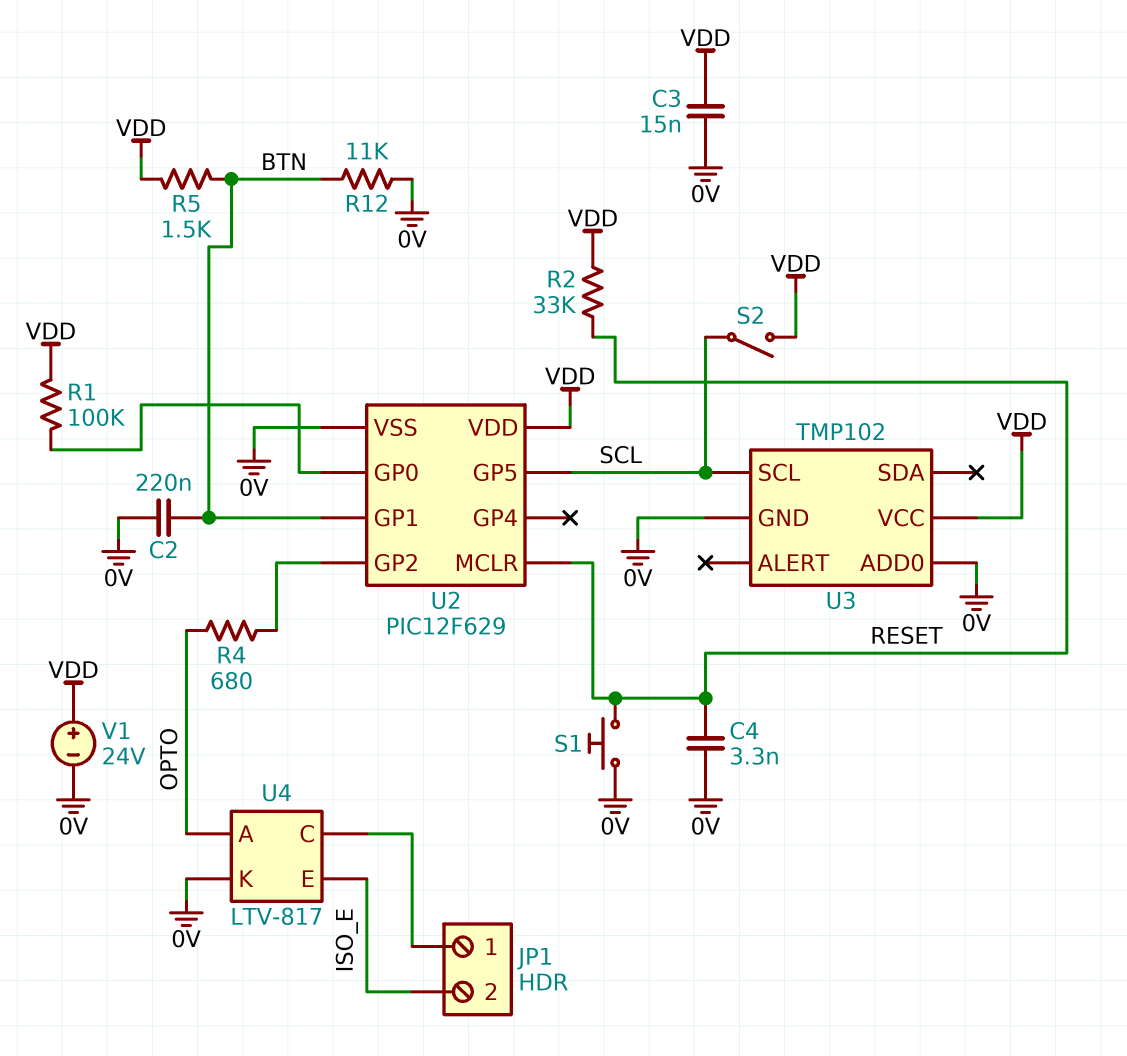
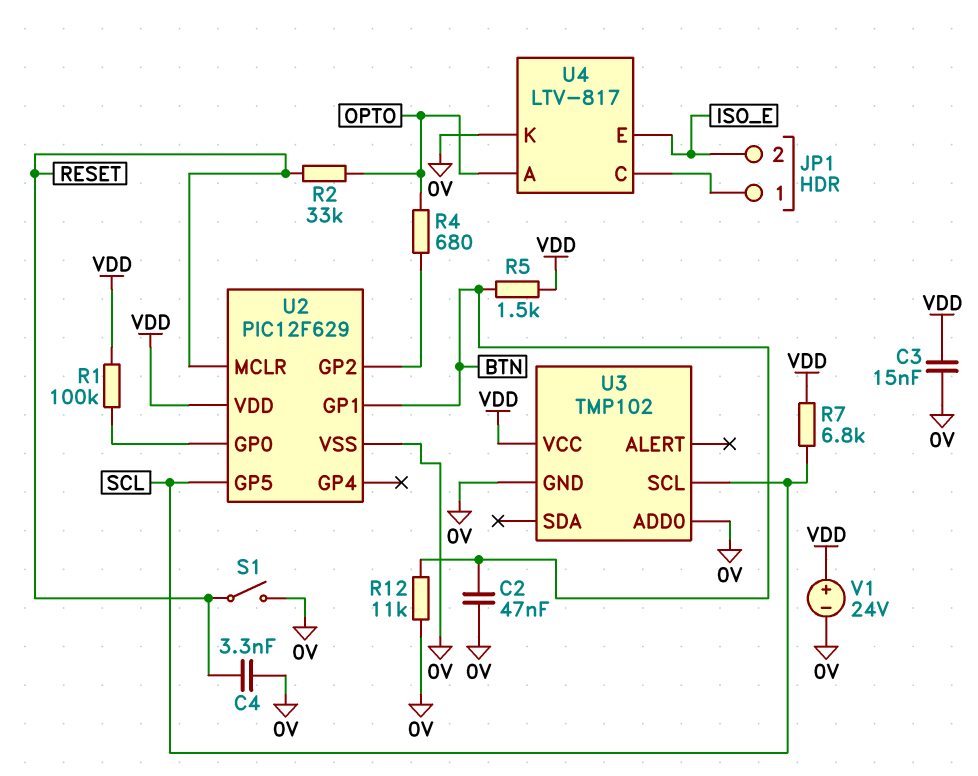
C2: 220nF (0V, BTN) -> 47nF (0V, BTN)
R2: 33k (RESET, VDD) -> 33k (OPTO, RESET)
R7: none -> 6.8k (SCL, VDD)
S1: button (0V, RESET) -> switch (0V, RESET)
S2: switch (SCL, VDD) -> none

